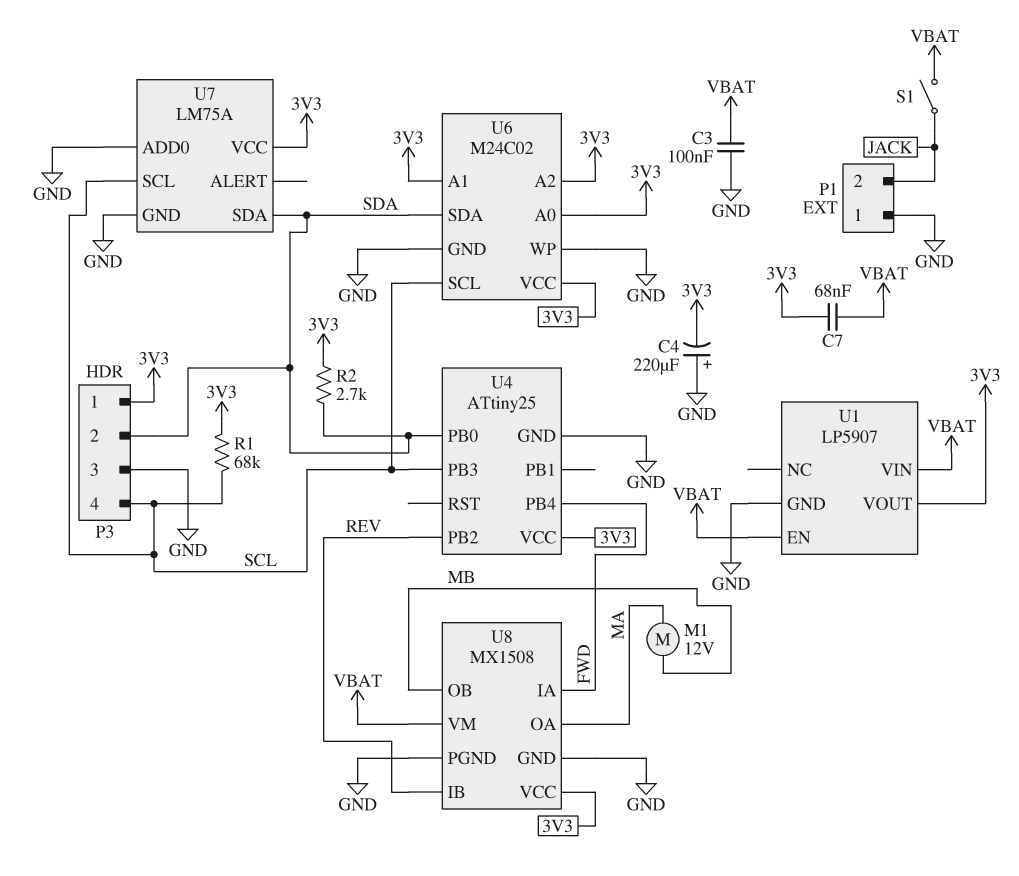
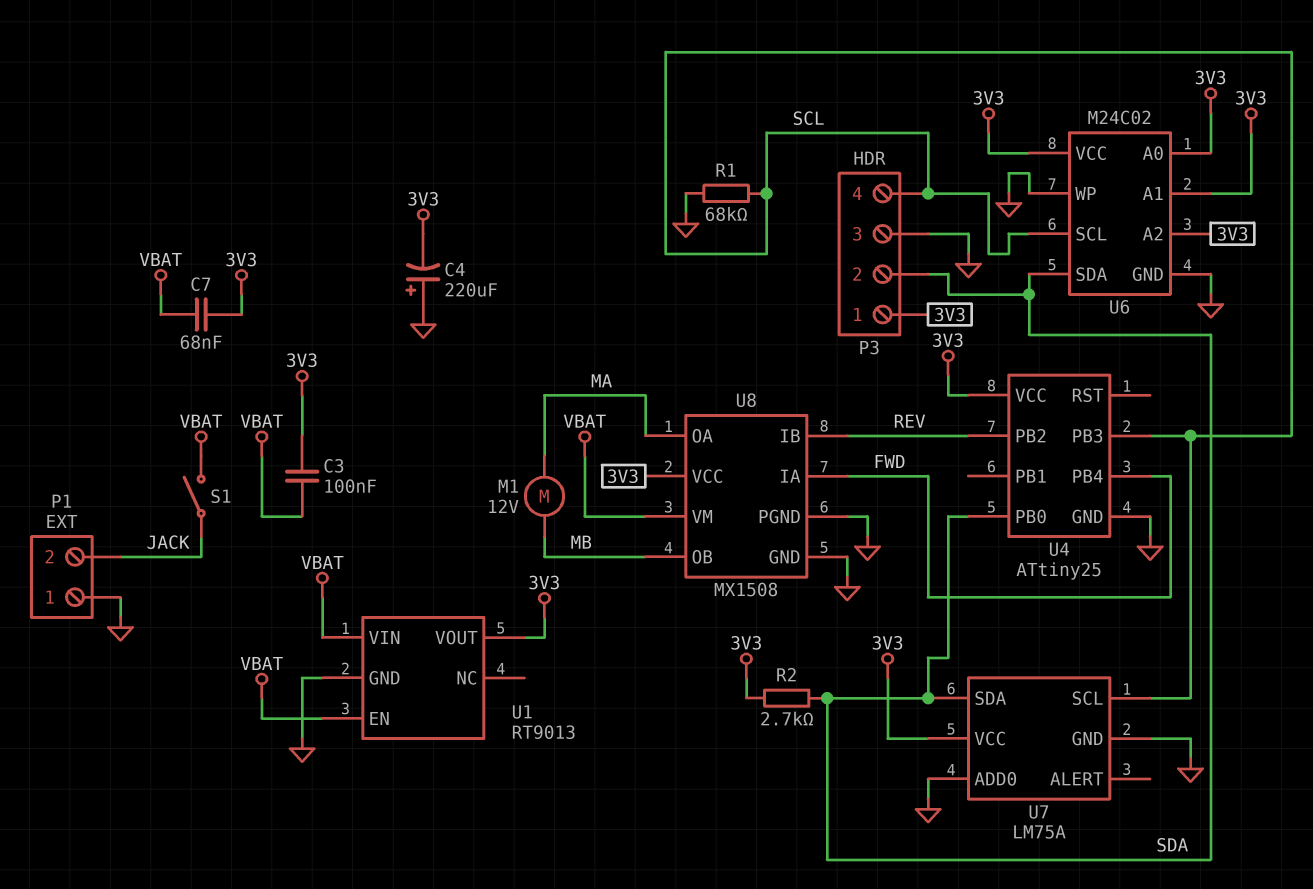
C3: 100nF (GND, VBAT) -> 100nF (3V3, VBAT)
R1: 68k (3V3, SCL) -> 68k (GND, SCL)
U1: LP5907 -> RT9013

